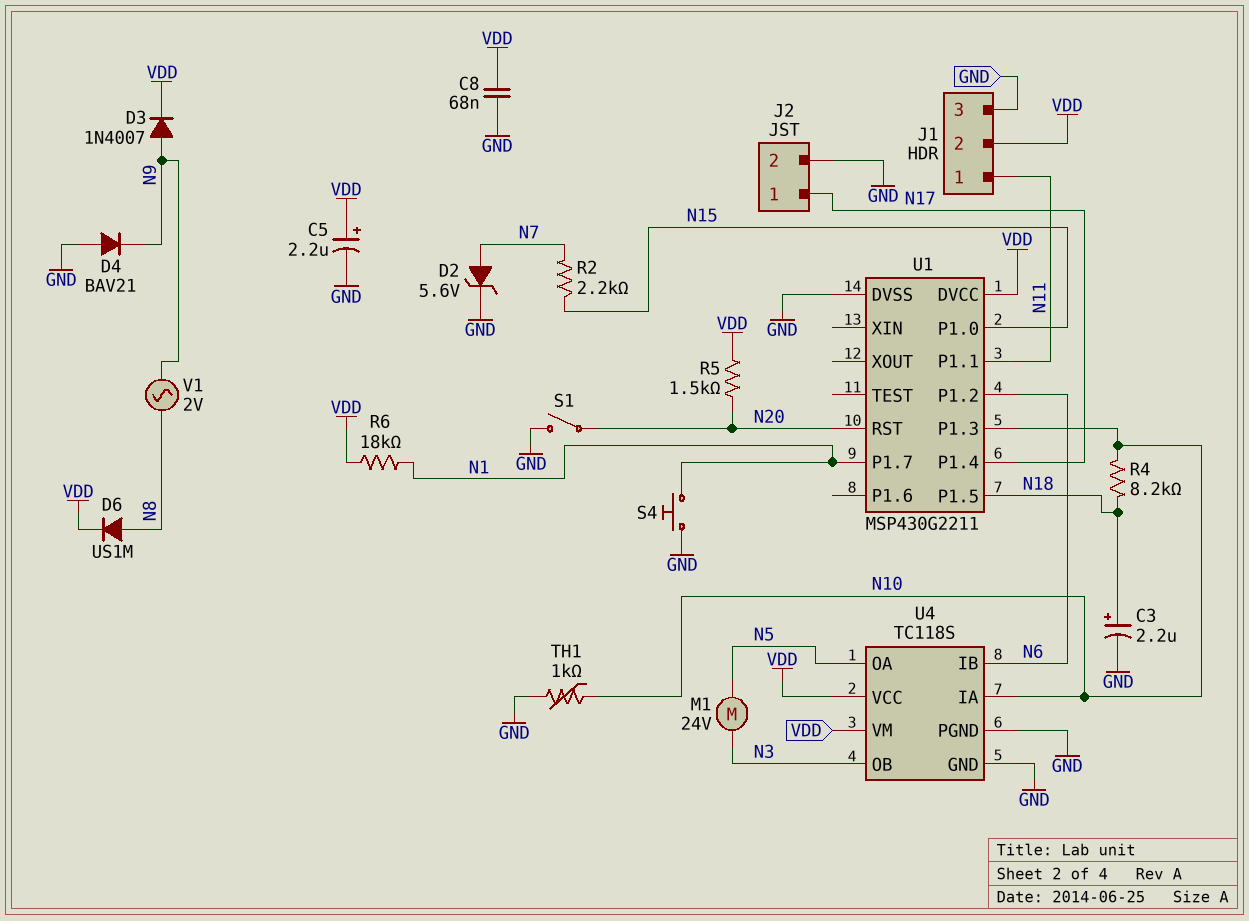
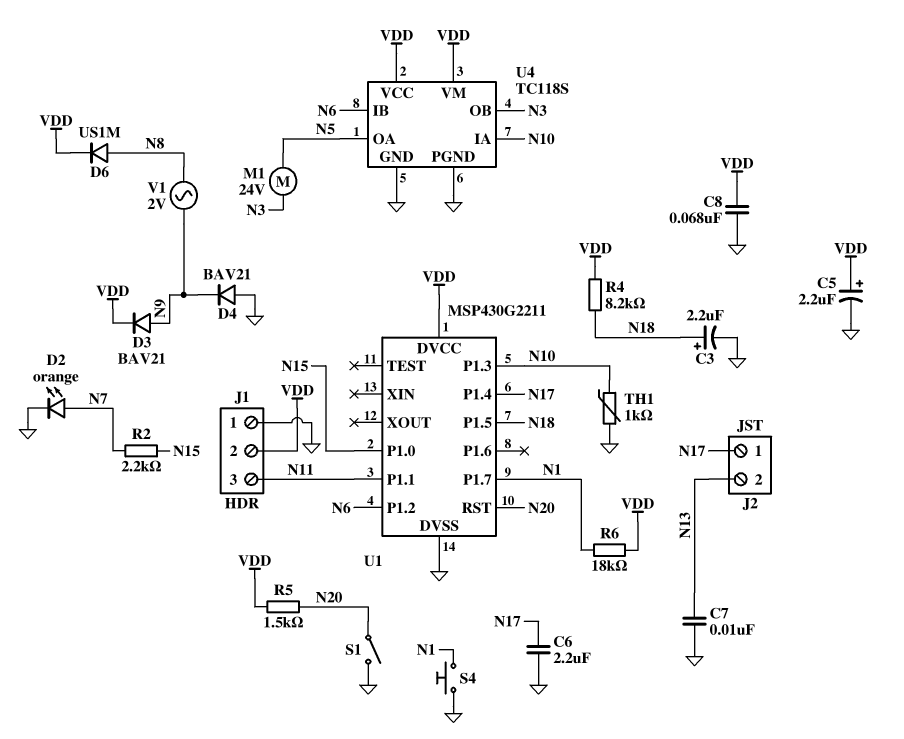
C6: none -> 2.2uF (GND, N17)
C7: none -> 10nF (GND, N13)
D2: zener 5.6V (A N7, K GND) -> LED orange (A N7, K GND)
D3: diode 1N4007 (A N9, K VDD) -> diode BAV21 (A N9, K VDD)
J1 pin 1: N11 -> GND
J1 pin 3: GND -> N11
J2 pin 2: GND -> N13
R4: 8.2k (N10, N18) -> 8.2k (N18, VDD)

